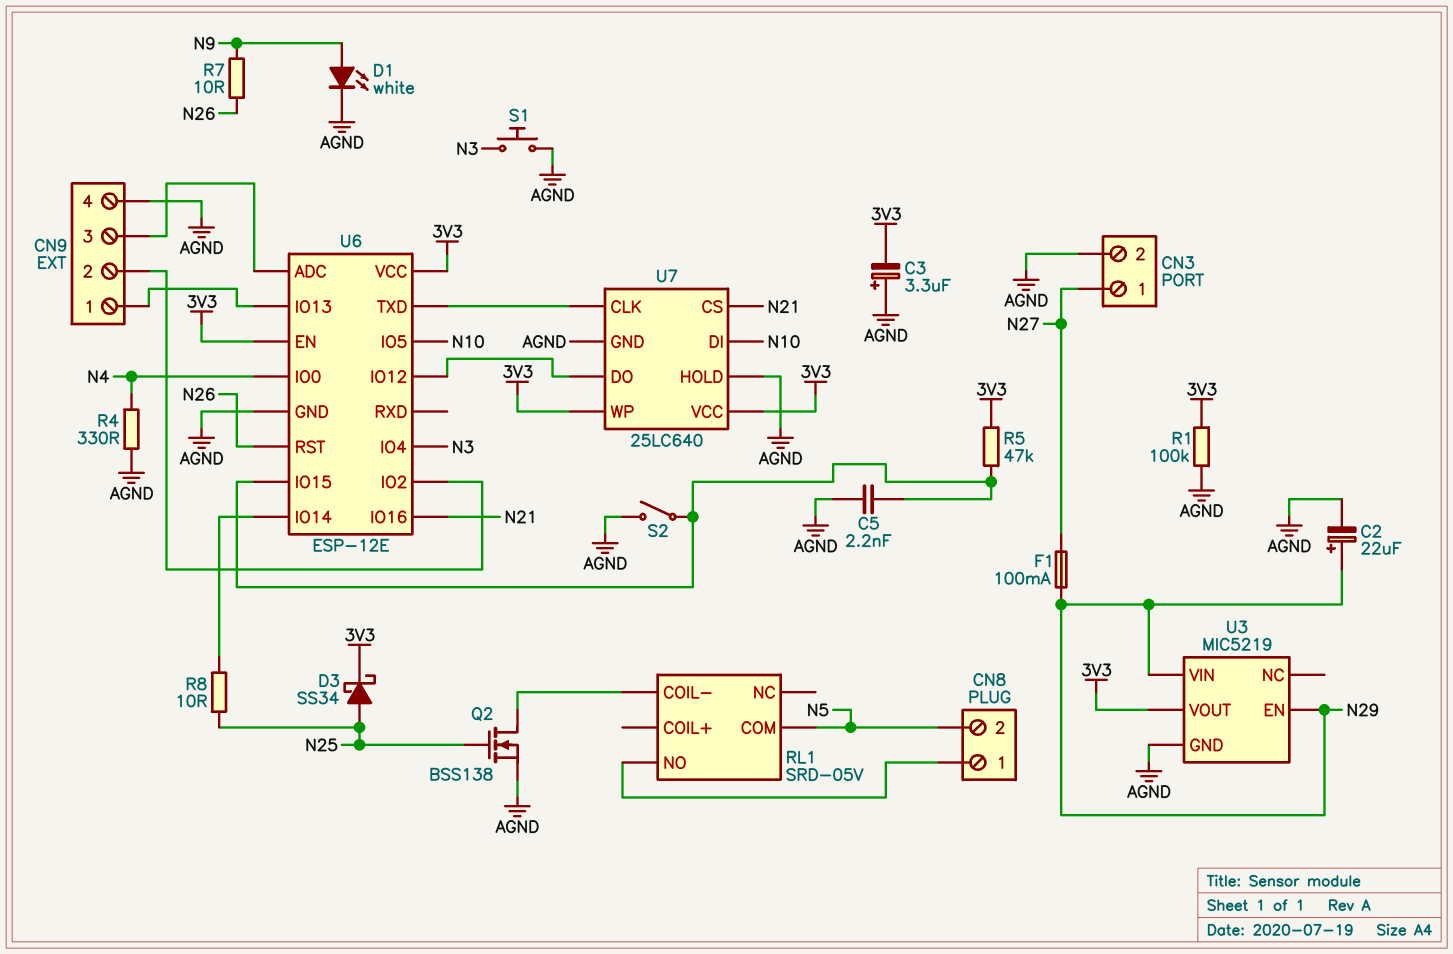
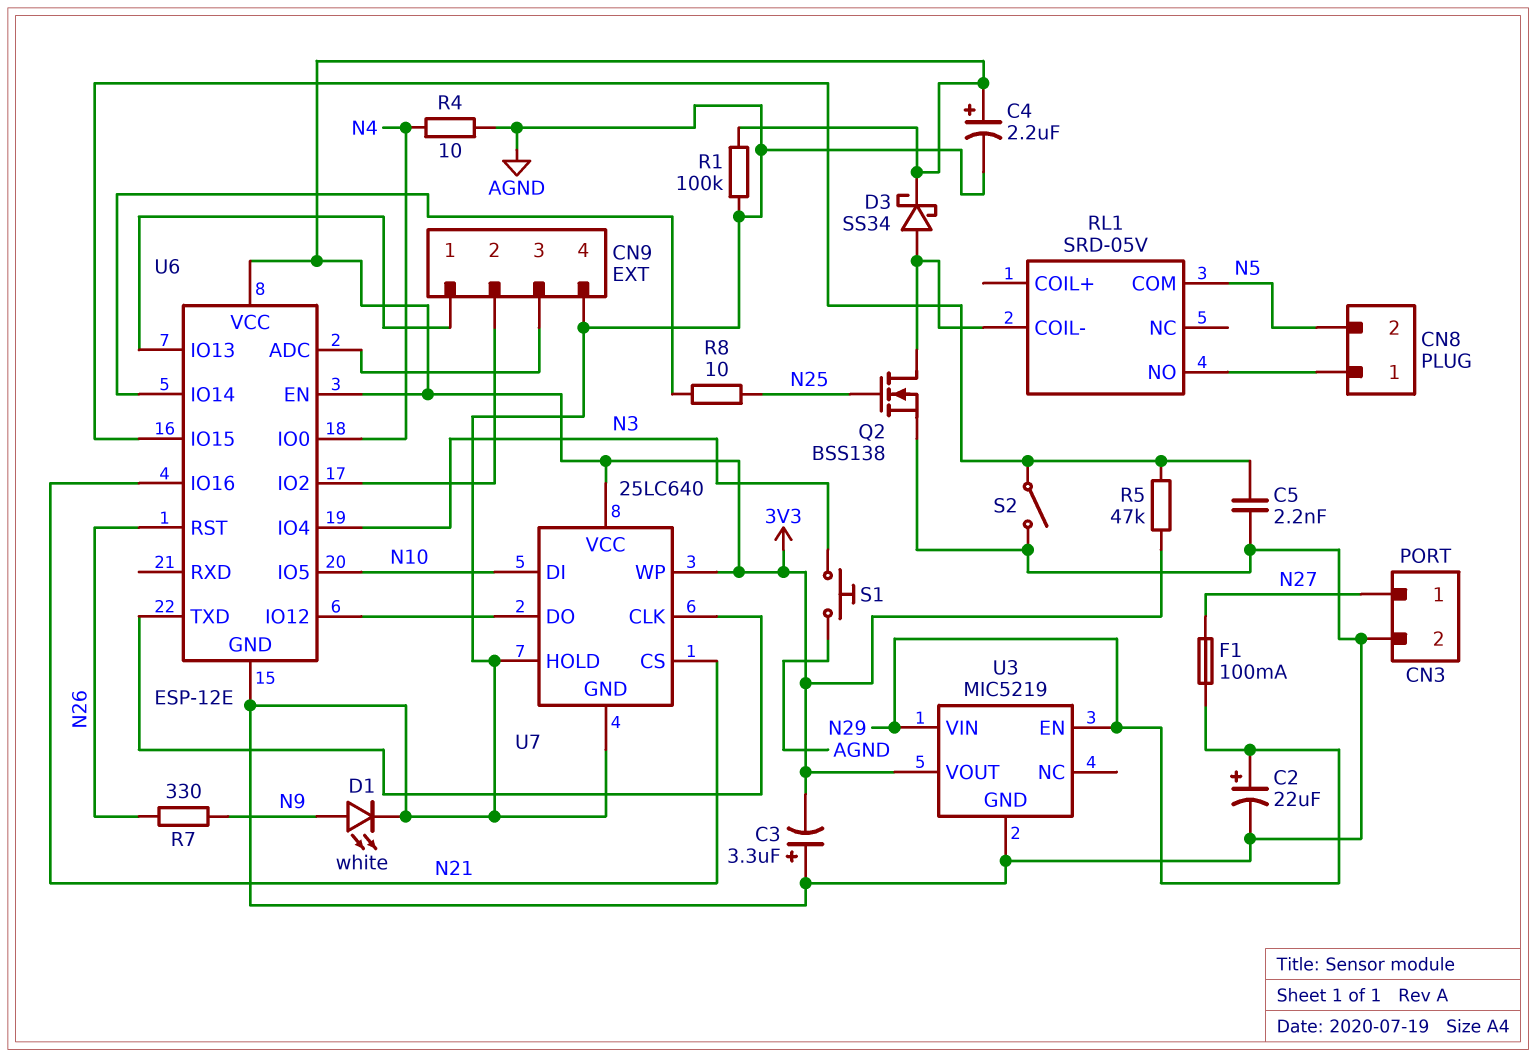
C4: none -> 2.2uF (plus 3V3, minus AGND)
D3: schottky SS34 (A N25, K 3V3) -> schottky SS34 (A RL1/COIL-, K 3V3)
R4: 330 (AGND, N4) -> 10 (AGND, N4)
R7: 10 (N9, N26) -> 330 (N9, N26)

